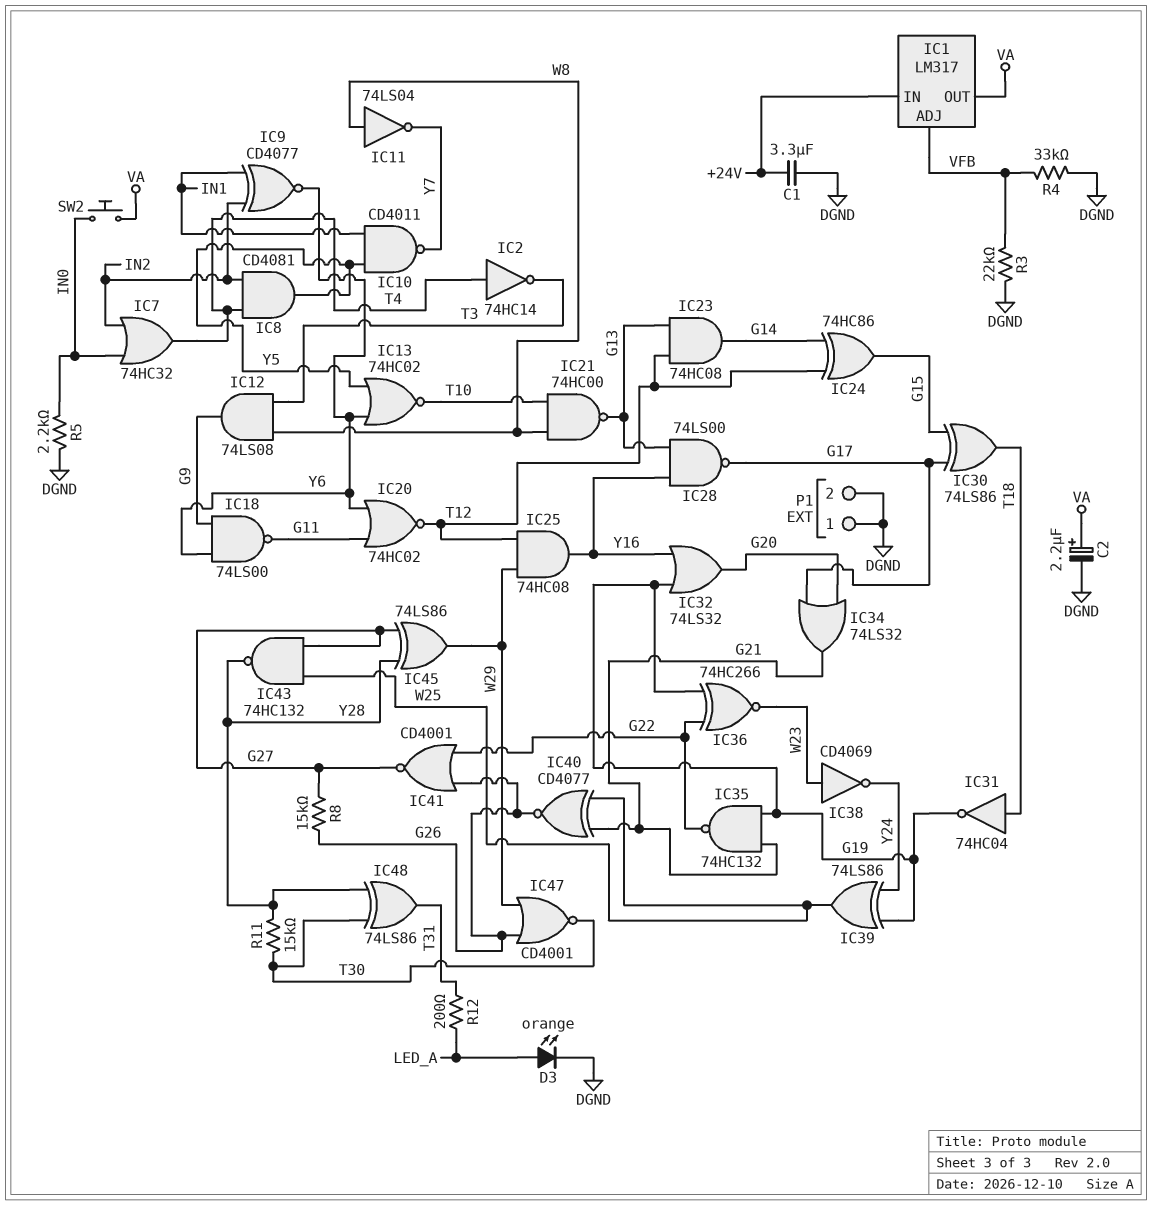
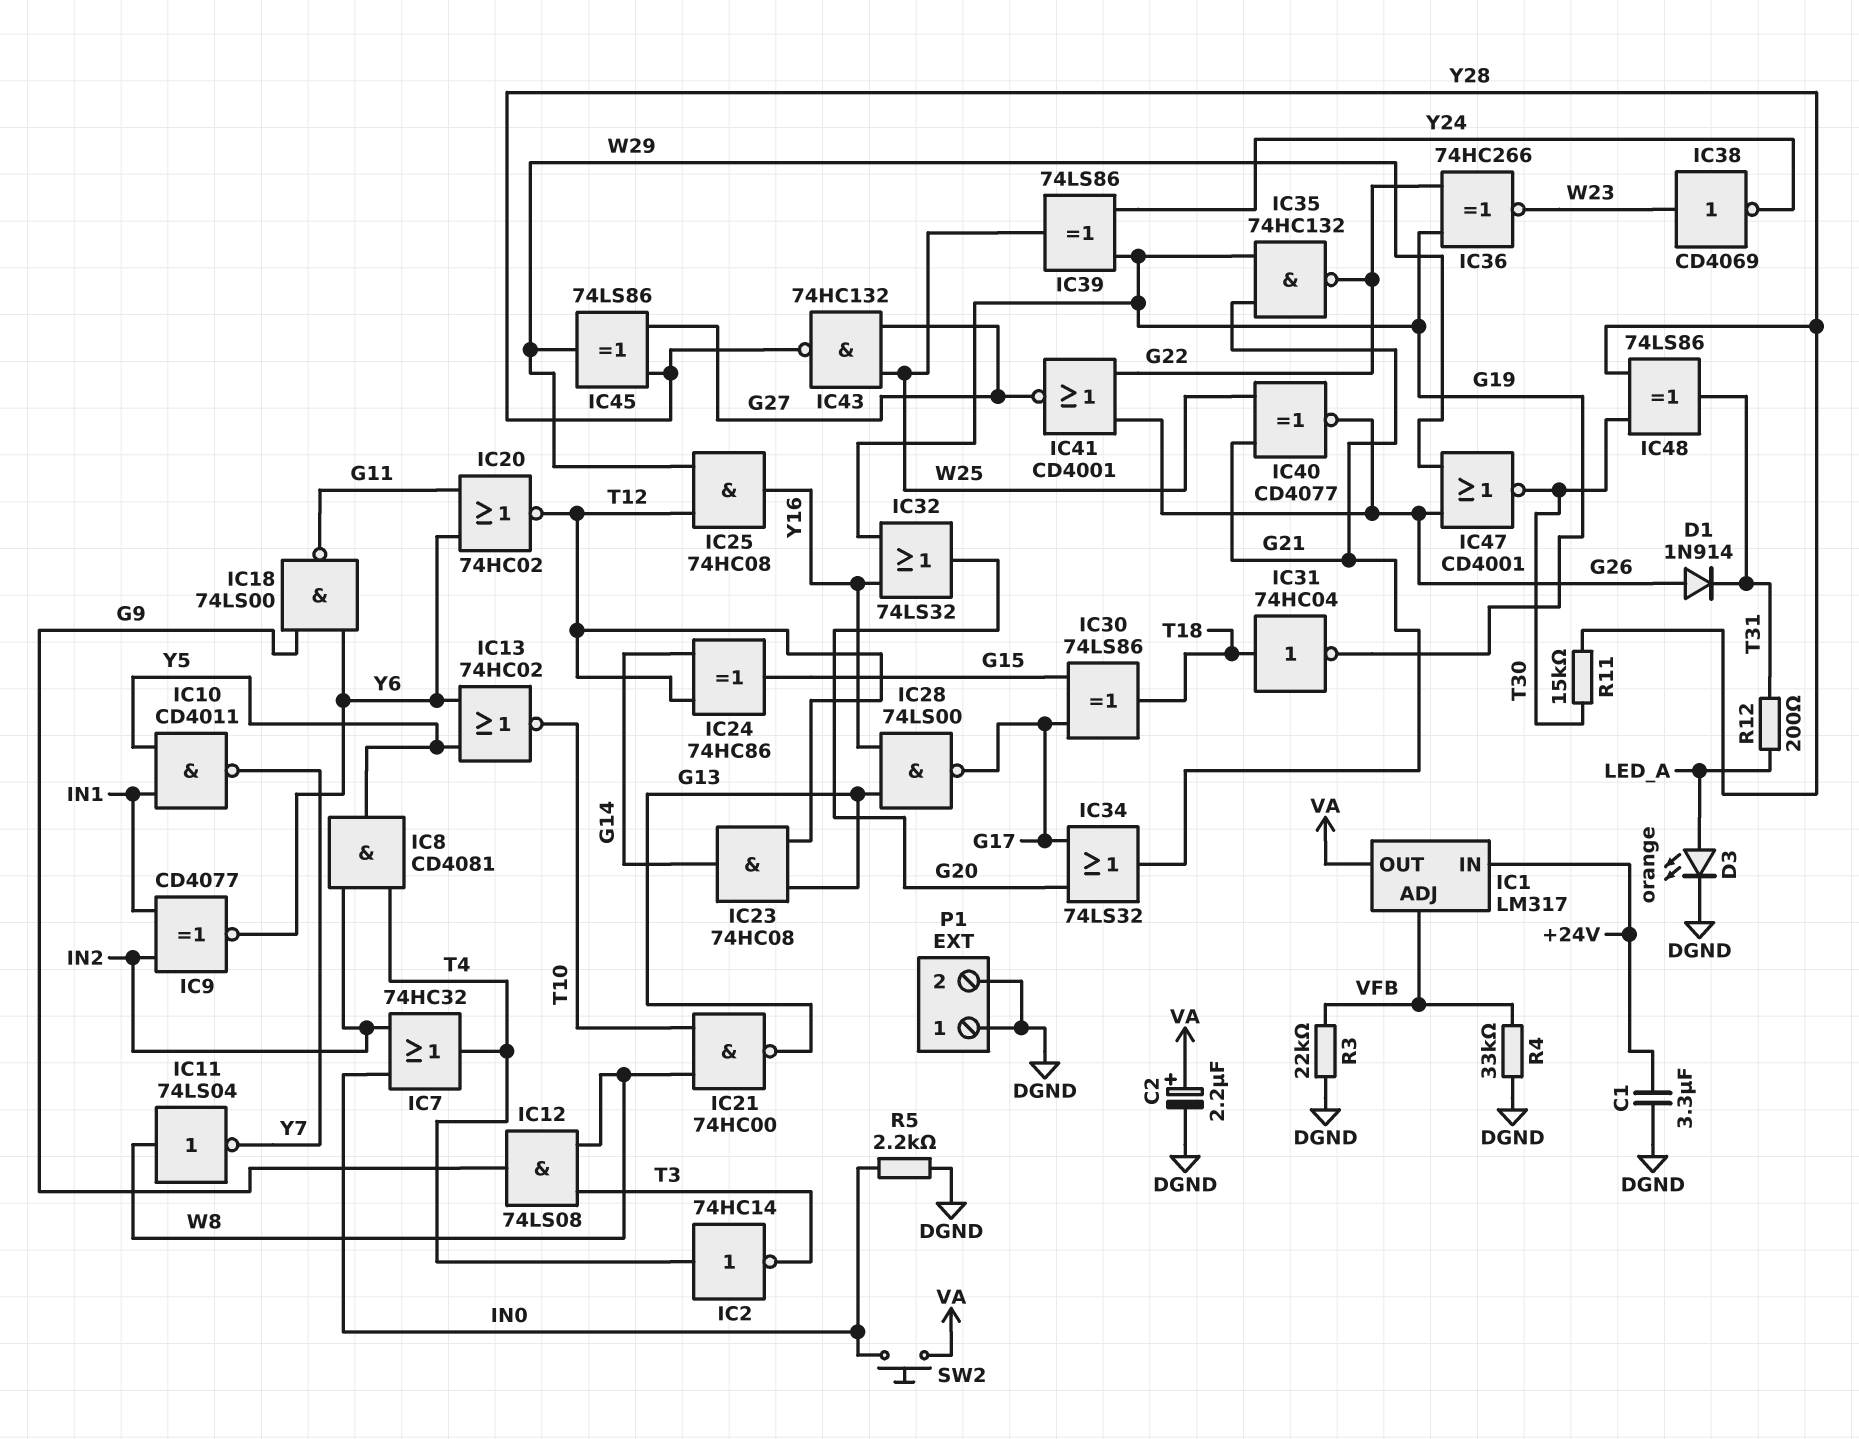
D1: none -> diode 1N914 (A G26, K T31)
R8: 15k (G26, G27) -> none

